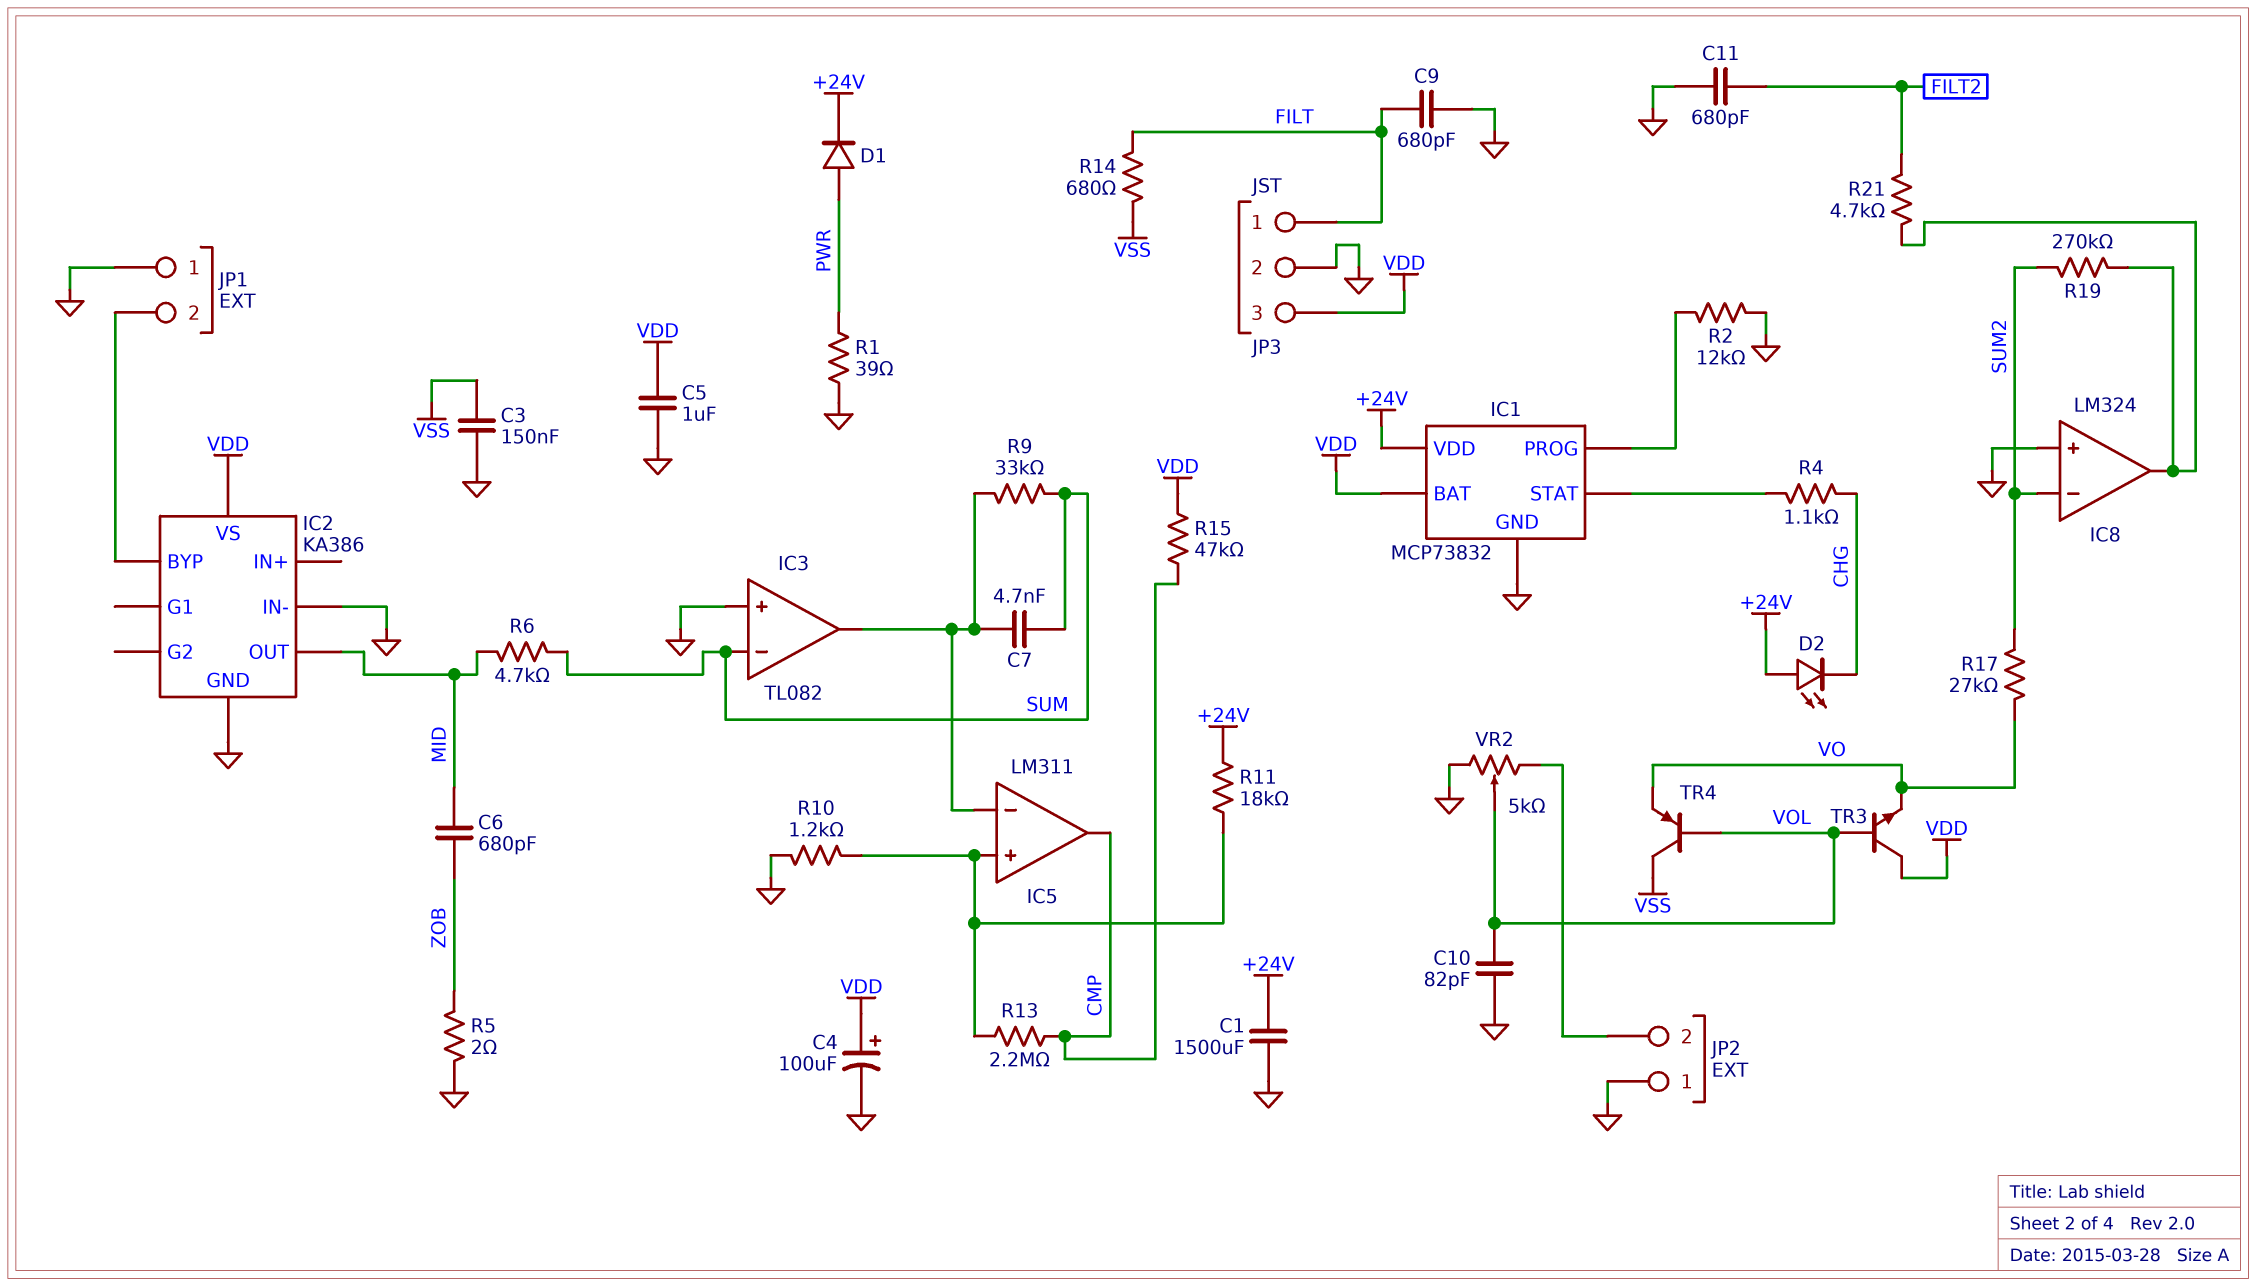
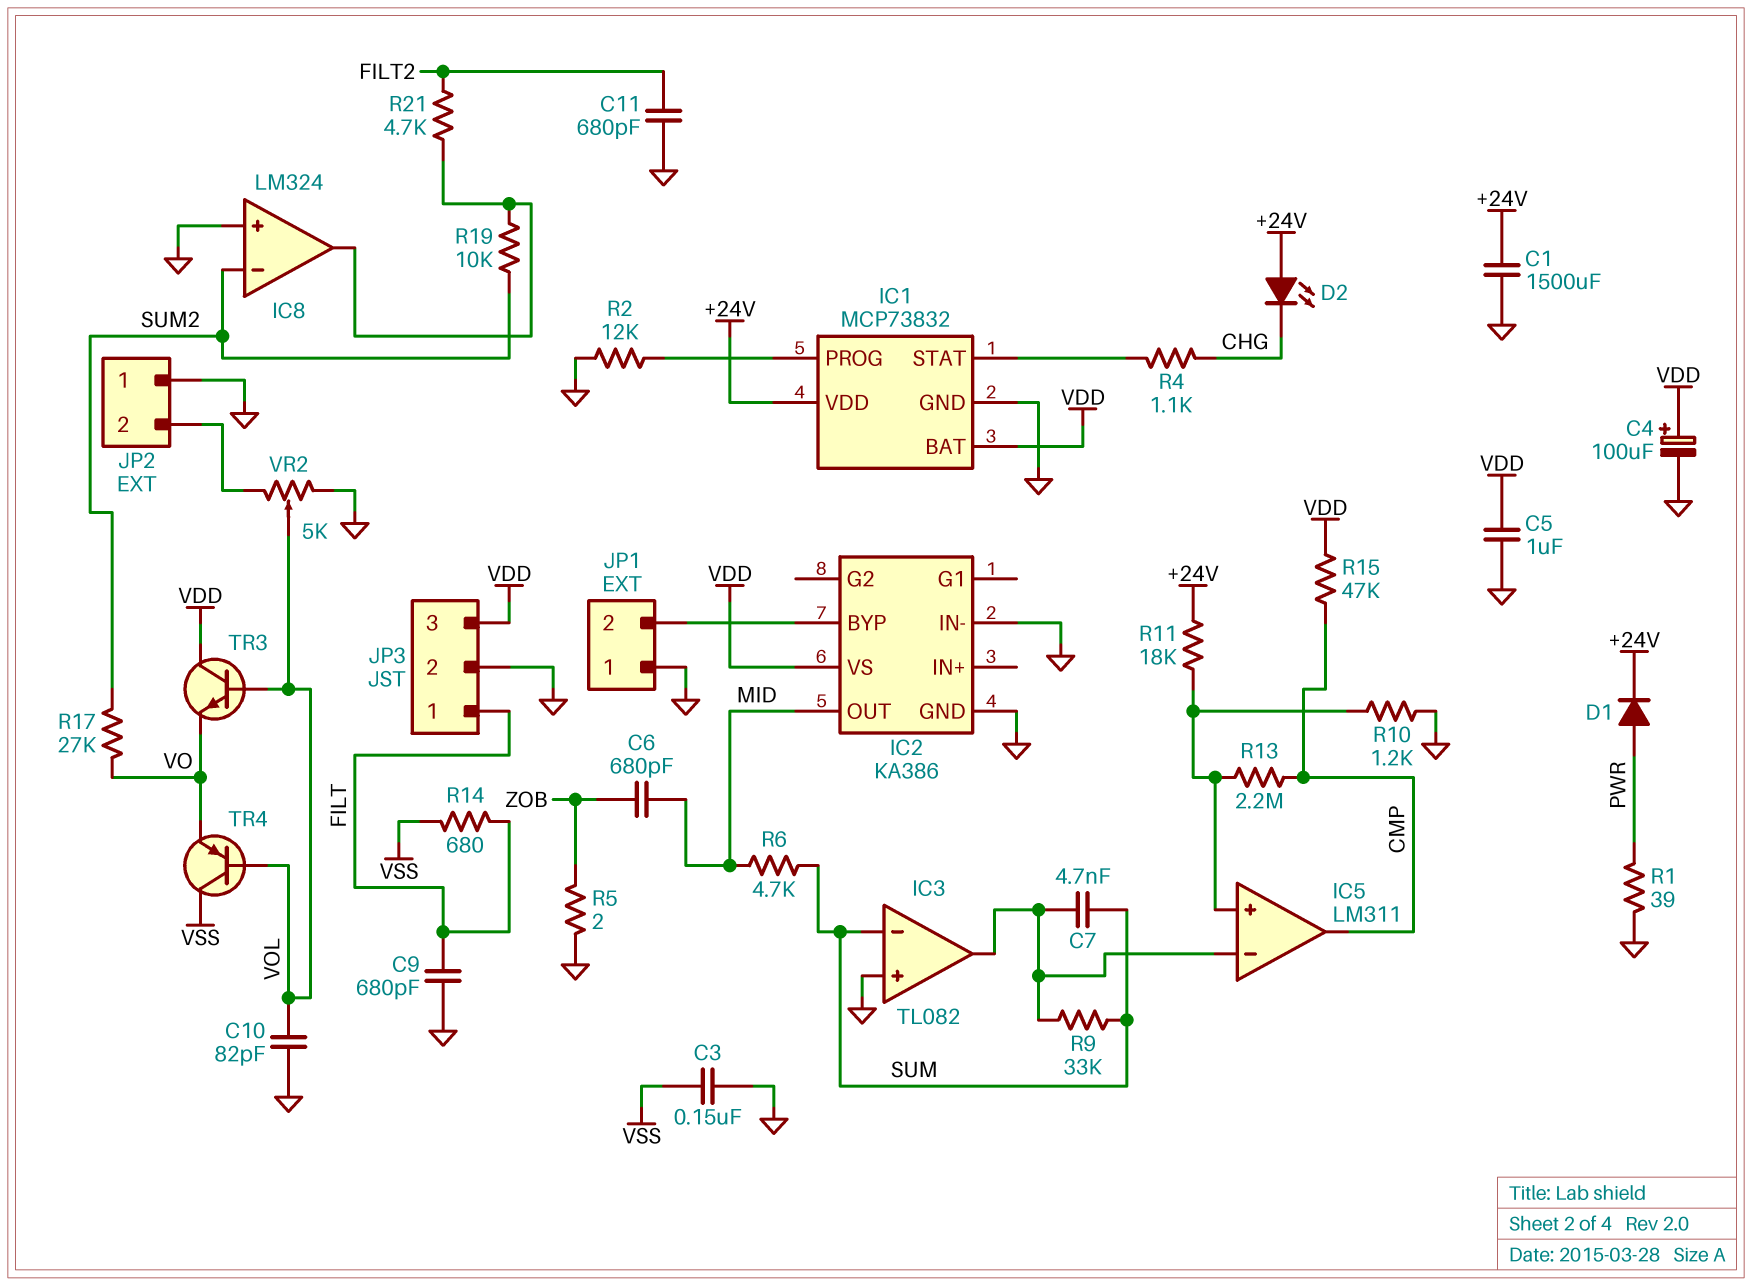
R19: 270k (IC8/out, SUM2) -> 10k (IC8/out, SUM2)

